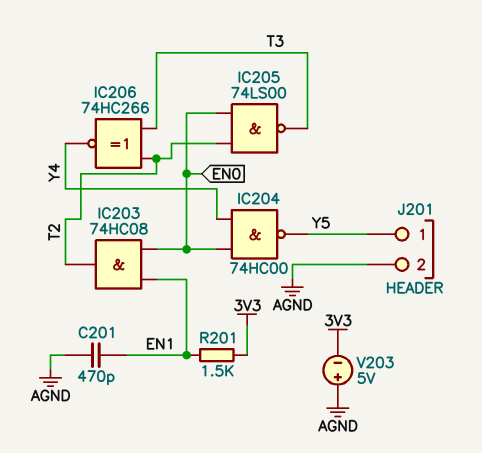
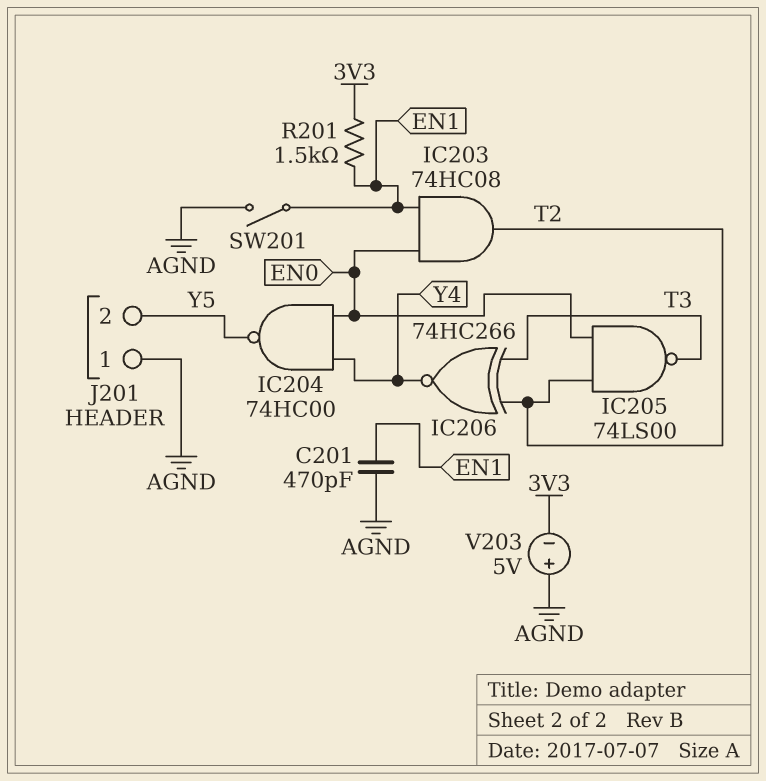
J201 pin 1: Y5 -> AGND
J201 pin 2: AGND -> Y5
SW201: none -> switch (AGND, EN1)

